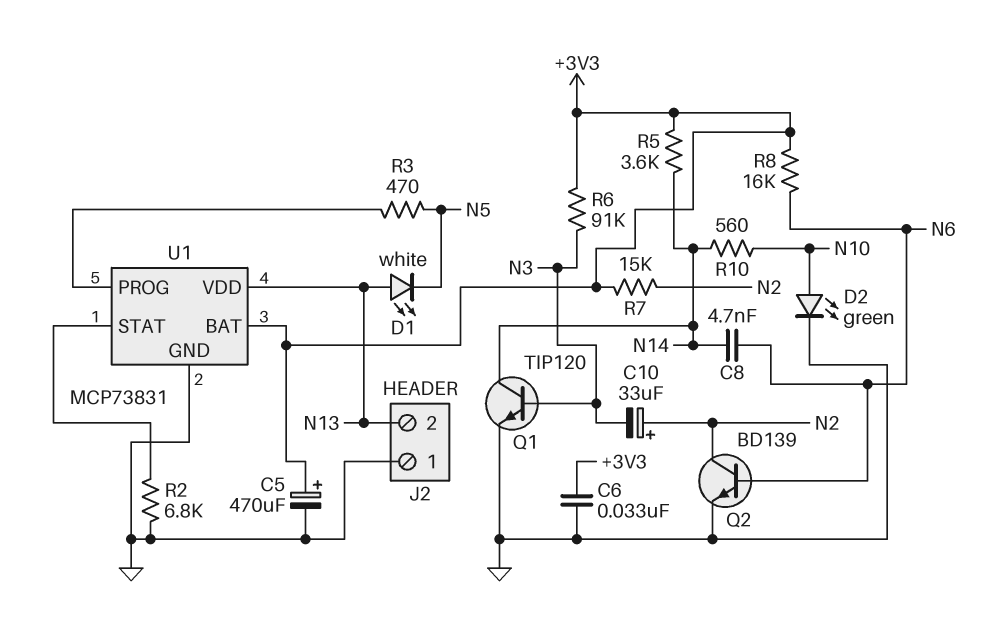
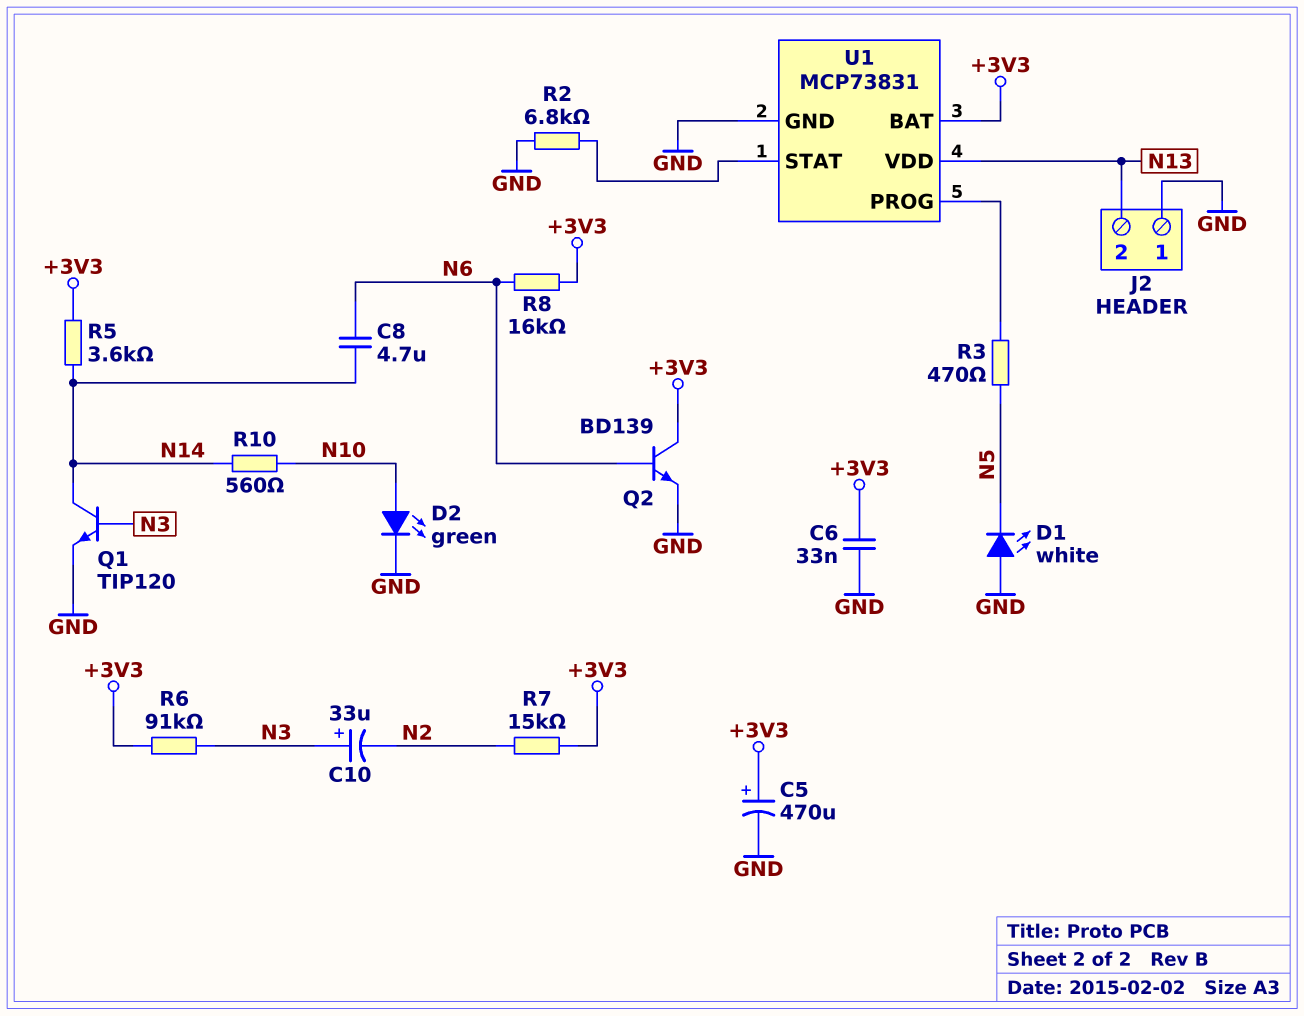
C8: 4.7nF (N6, N14) -> 4.7uF (N6, N14)
C10: 33uF (plus N2, minus N3) -> 33uF (plus N3, minus N2)
D1: LED white (A N13, K N5) -> LED white (A GND, K N5)
Q2: NPN BD139 (B N6, C N2, E GND) -> NPN BD139 (B N6, C +3V3, E GND)

